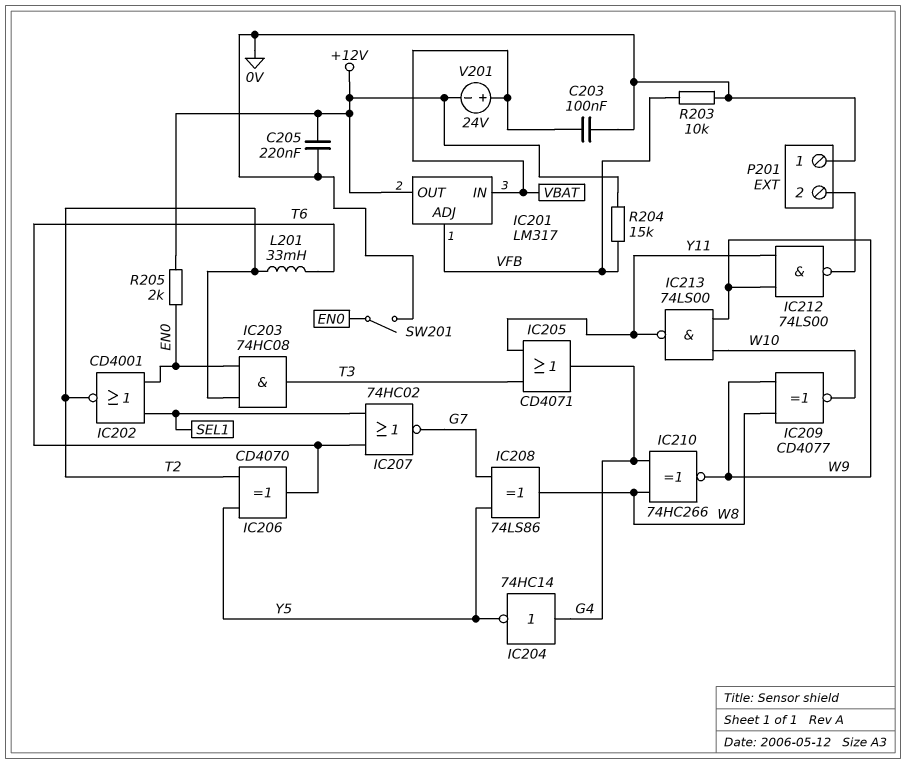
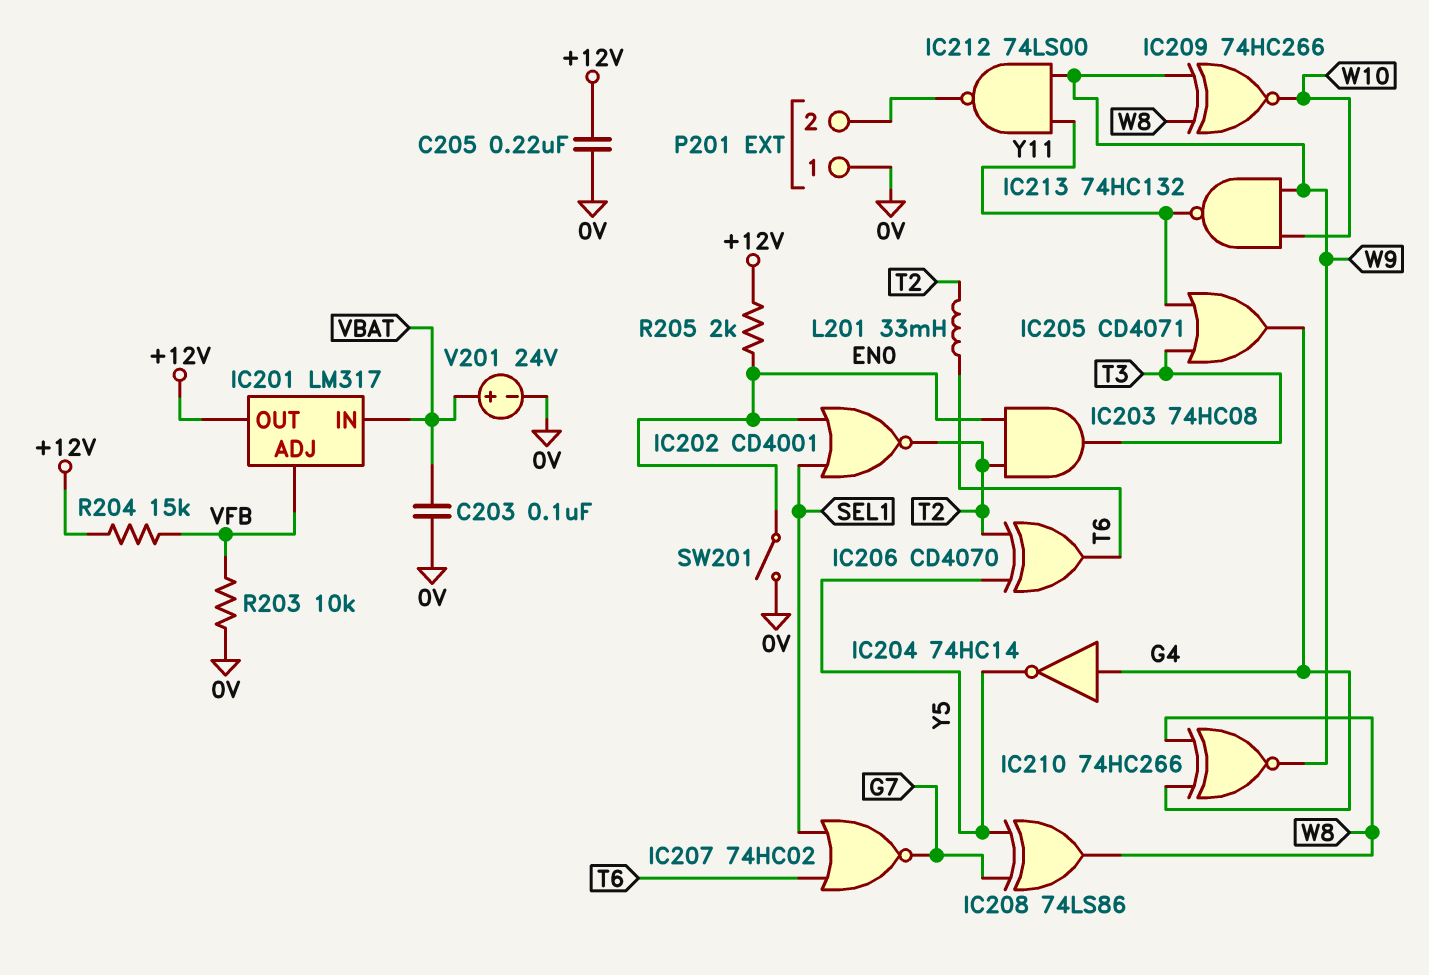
IC209: XNOR CD4077 (in W8, in W9, out W10) -> XNOR 74HC266 (in W8, in W9, out W10)
IC213: NAND 74LS00 (in W9, in W10, out Y11) -> NAND 74HC132 (in W9, in W10, out Y11)
V201: 24V (plus VBAT, minus +12V) -> 24V (plus VBAT, minus 0V)

